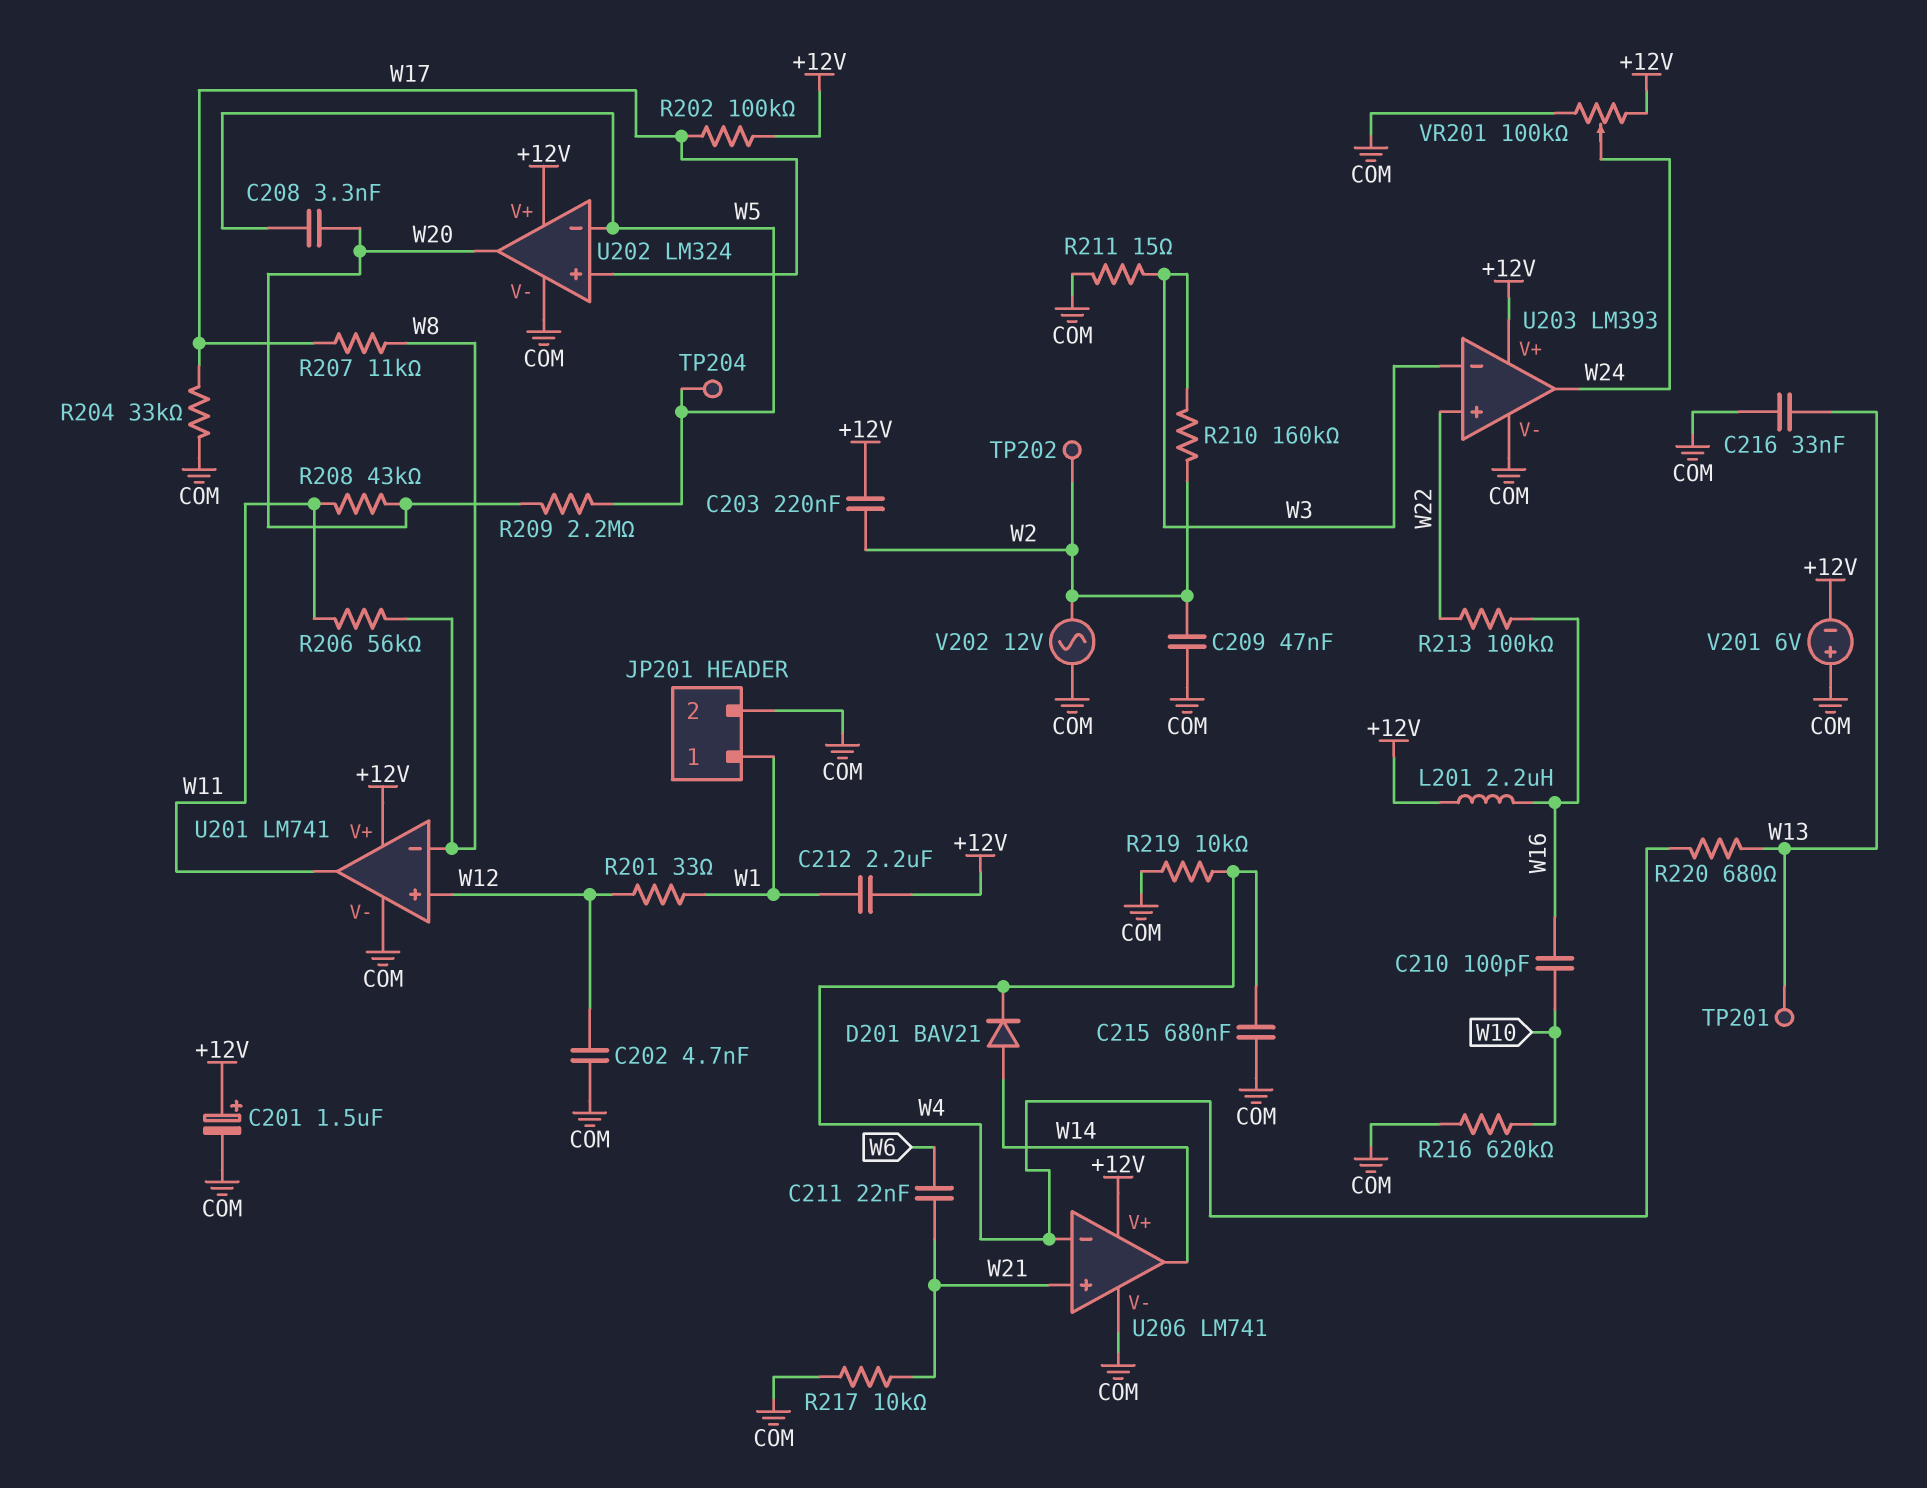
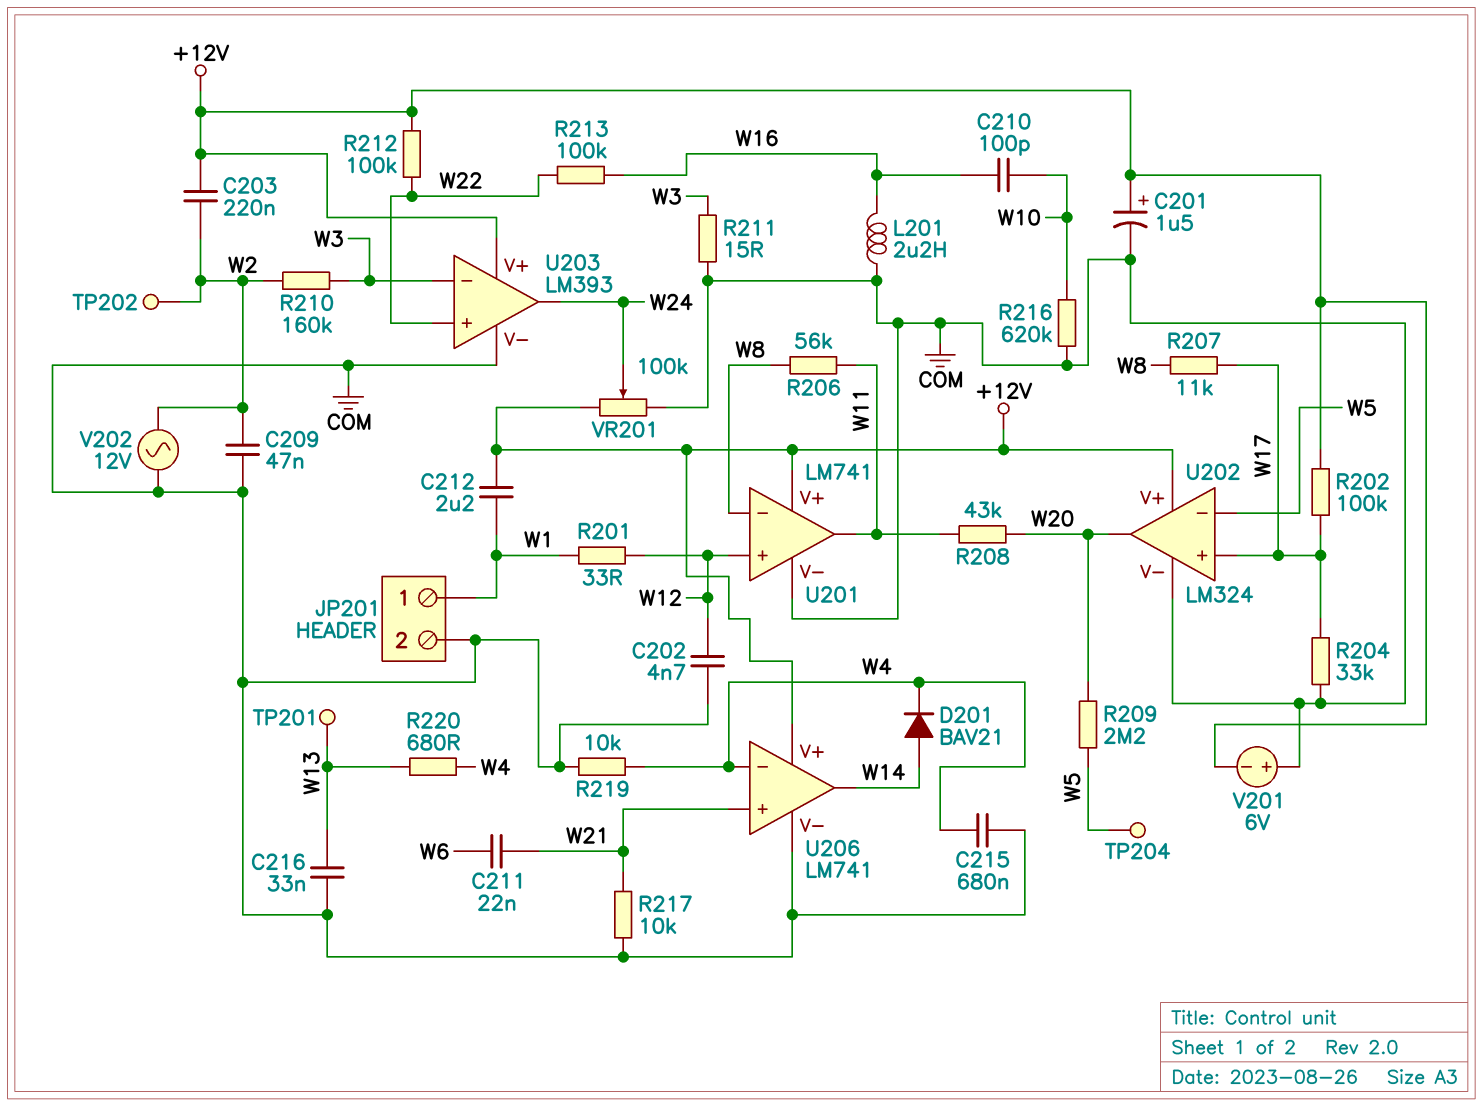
C208: 3.3nF (W5, W20) -> none
L201: 2.2uH (+12V, W16) -> 2.2uH (COM, W16)
R212: none -> 100k (+12V, W22)

